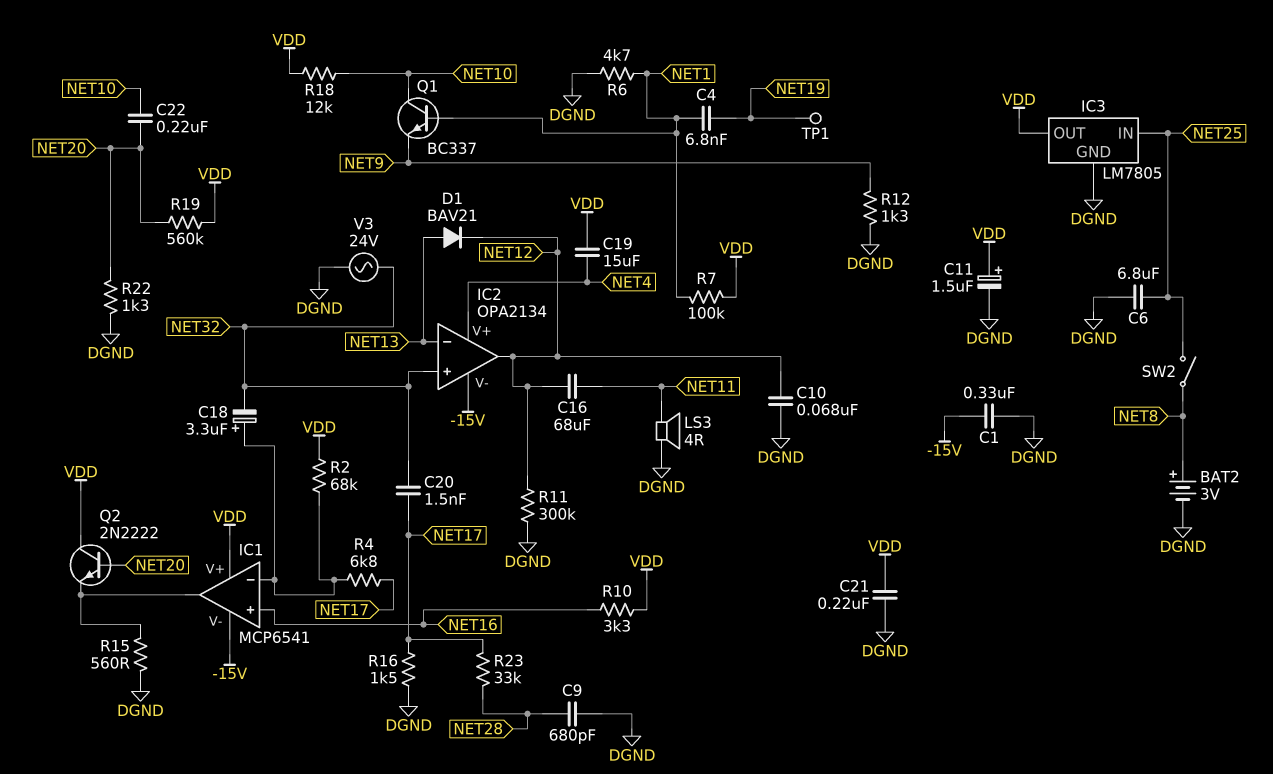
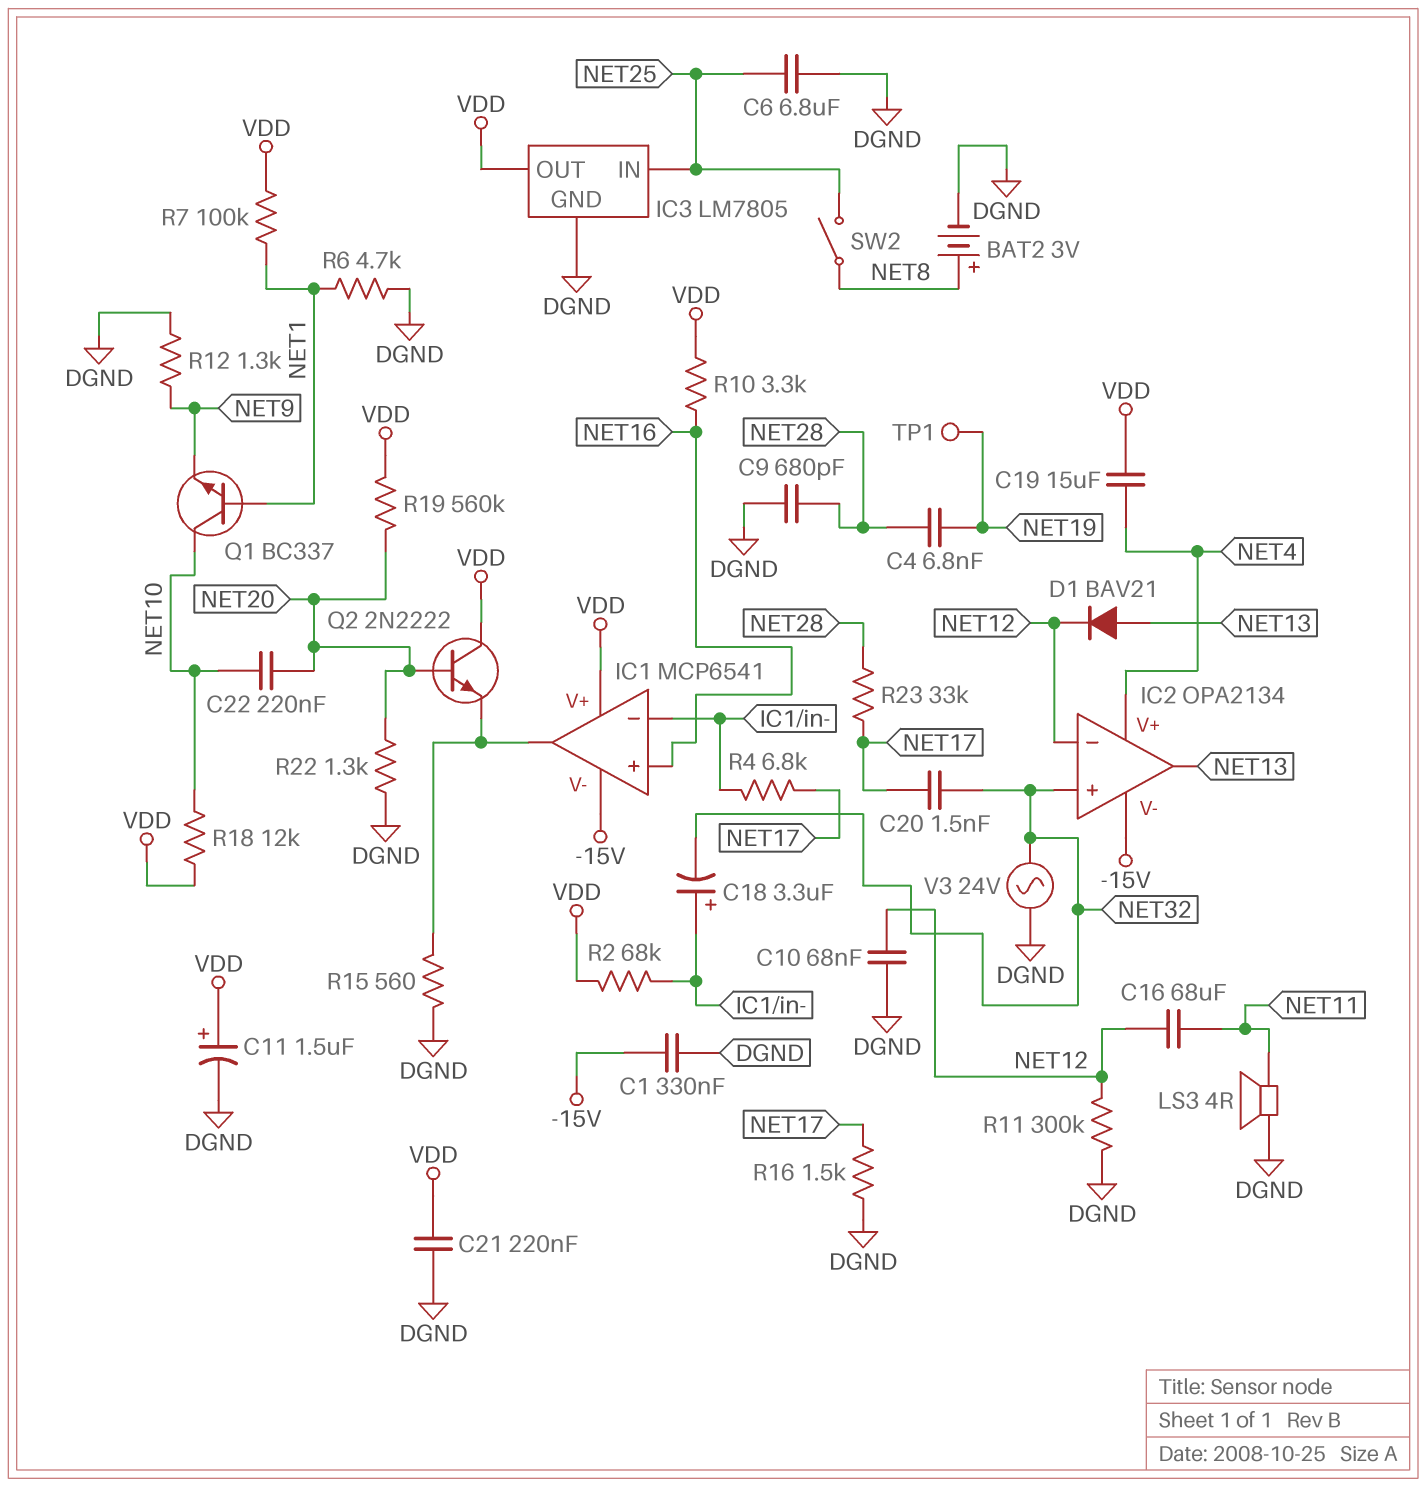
C4: 6.8nF (NET1, NET19) -> 6.8nF (NET19, NET28)
IC2 pin in-: NET13 -> NET12
IC2 pin out: NET12 -> NET13

